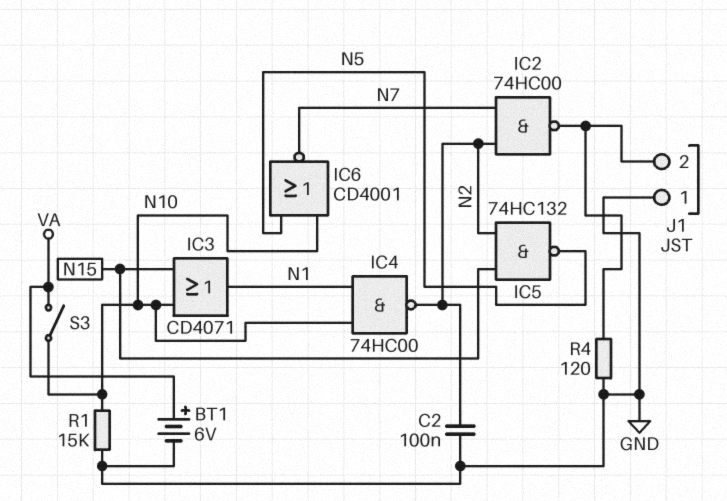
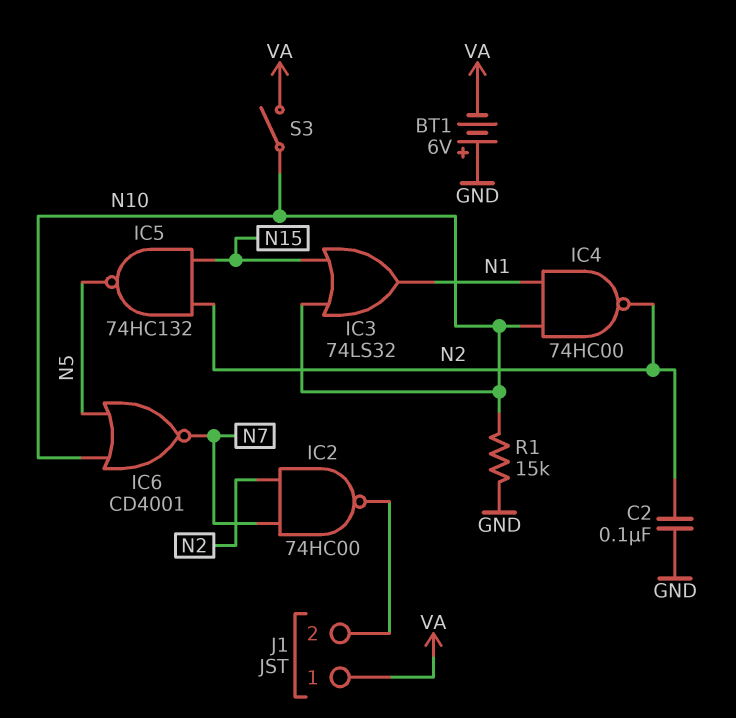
BT1: 6V (plus VA, minus GND) -> 6V (plus GND, minus VA)
IC3: OR CD4071 (in N10, in N15, out N1) -> OR 74LS32 (in N10, in N15, out N1)
J1 pin 1: GND -> VA
R4: 120 (GND, J1/2) -> none

